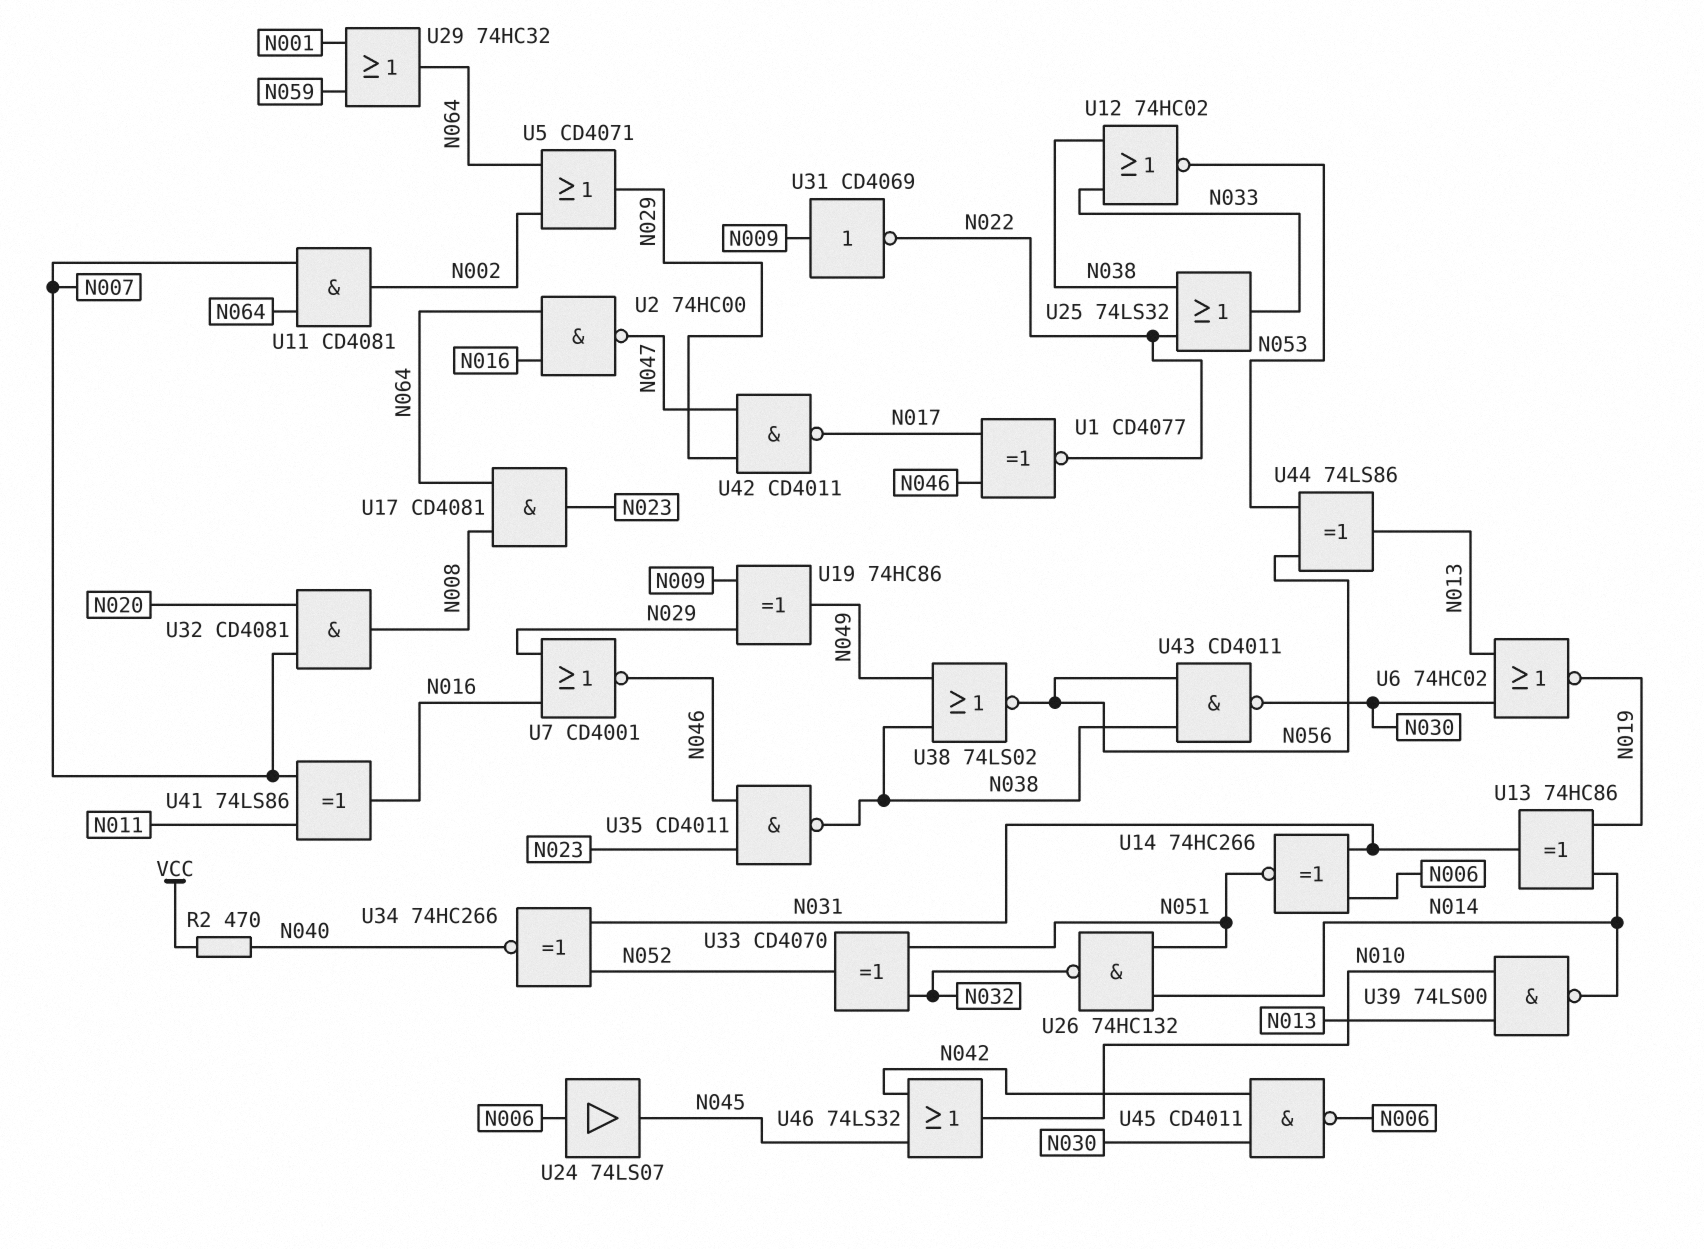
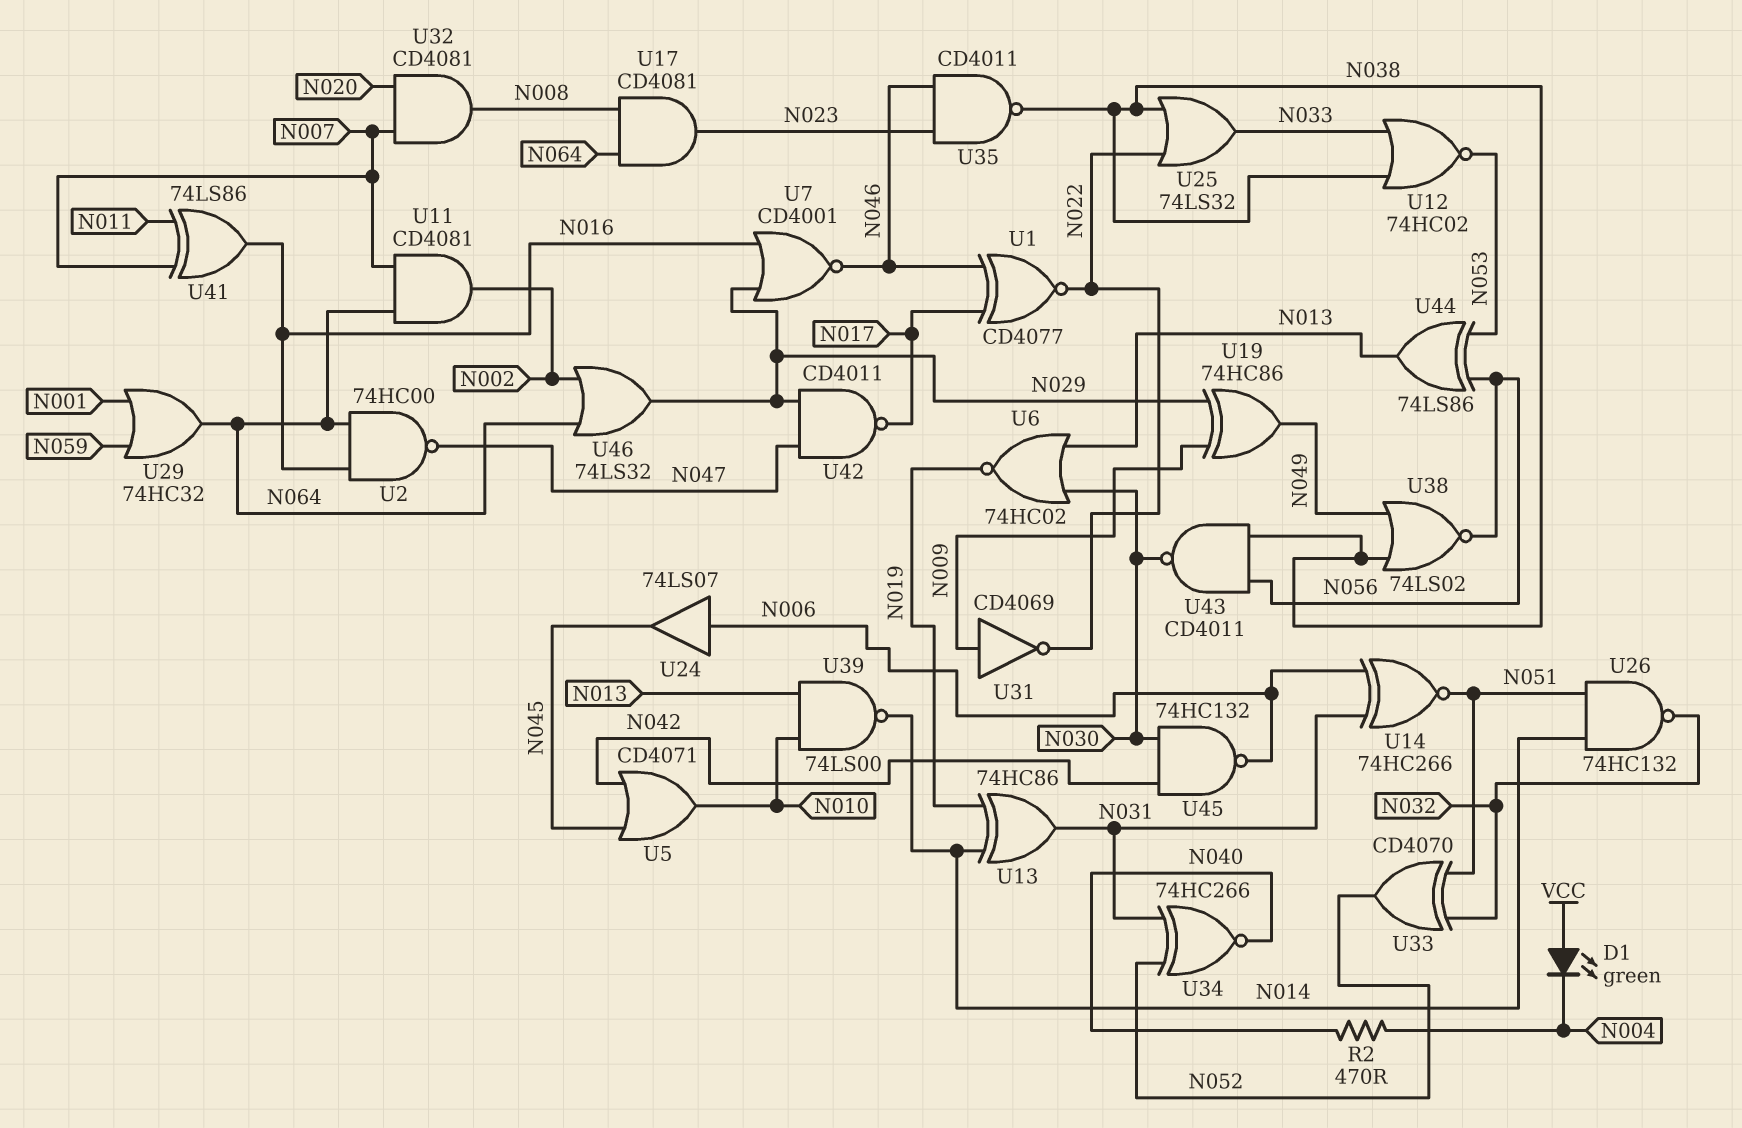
D1: none -> LED green (A VCC, K N004)
R2: 470 (N040, VCC) -> 470 (N004, N040)
U5: OR CD4071 (in N002, in N064, out N029) -> OR CD4071 (in N042, in N045, out N010)
U45: NAND CD4011 (in N030, in N042, out N006) -> NAND 74HC132 (in N030, in N042, out N006)
U46: OR 74LS32 (in N042, in N045, out N010) -> OR 74LS32 (in N002, in N064, out N029)

